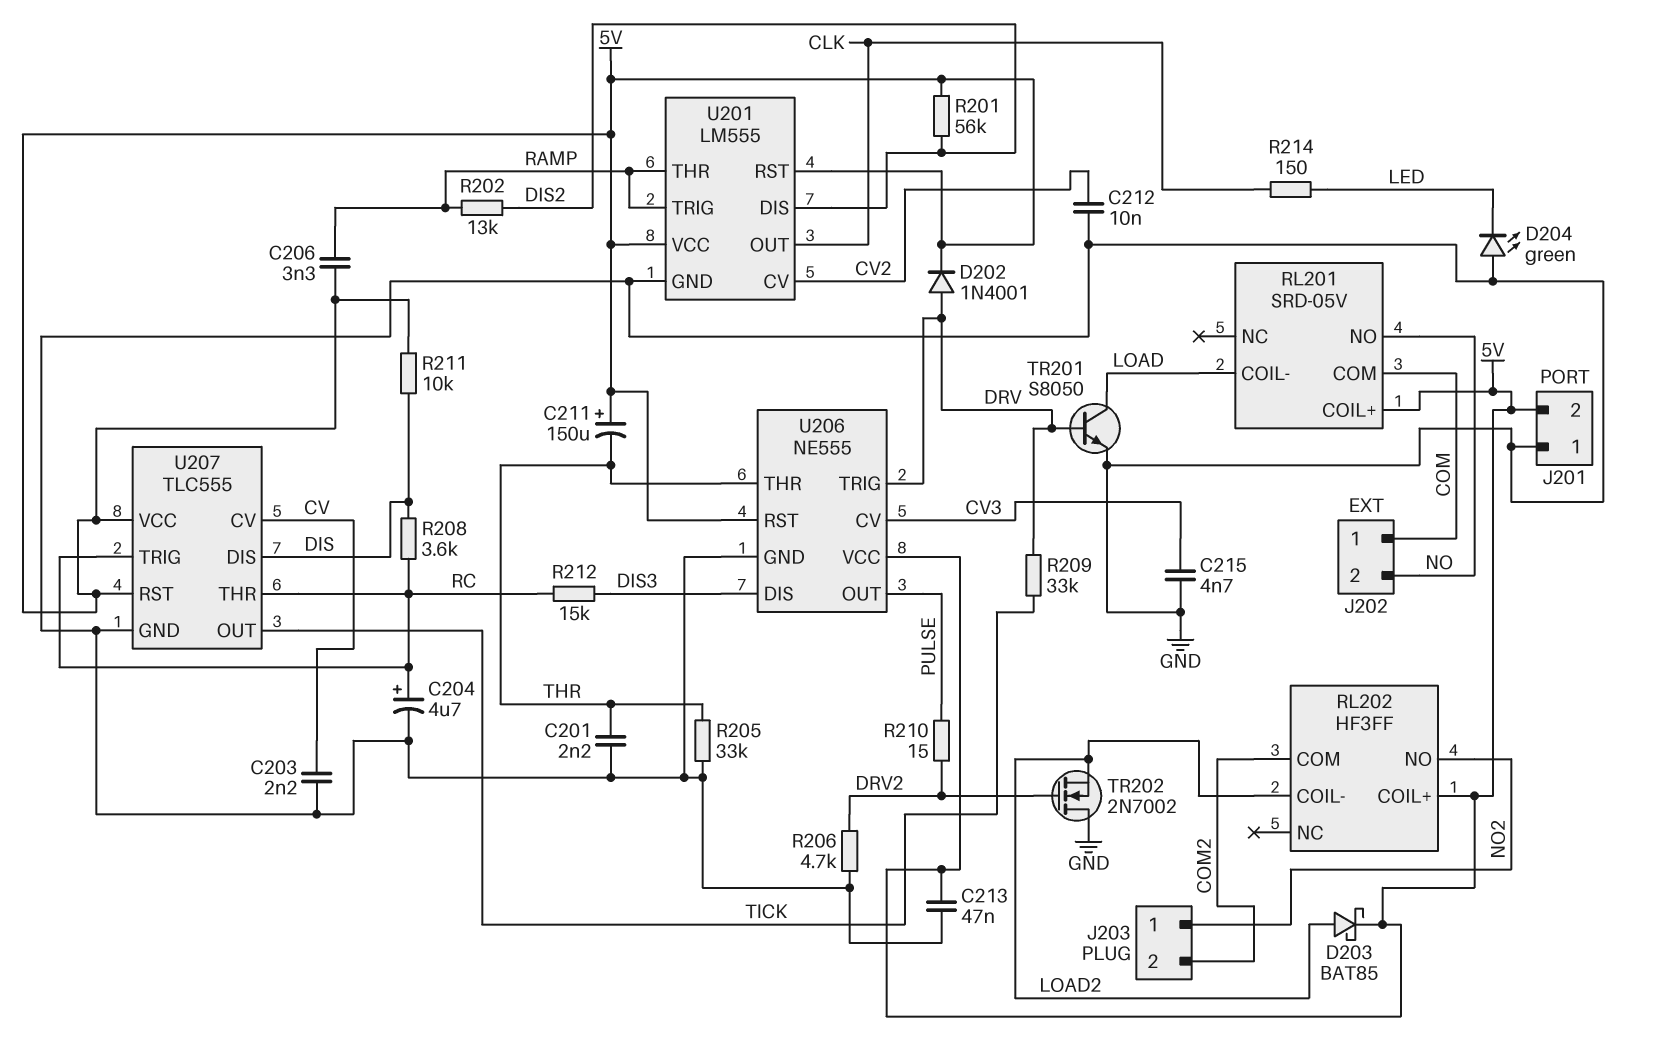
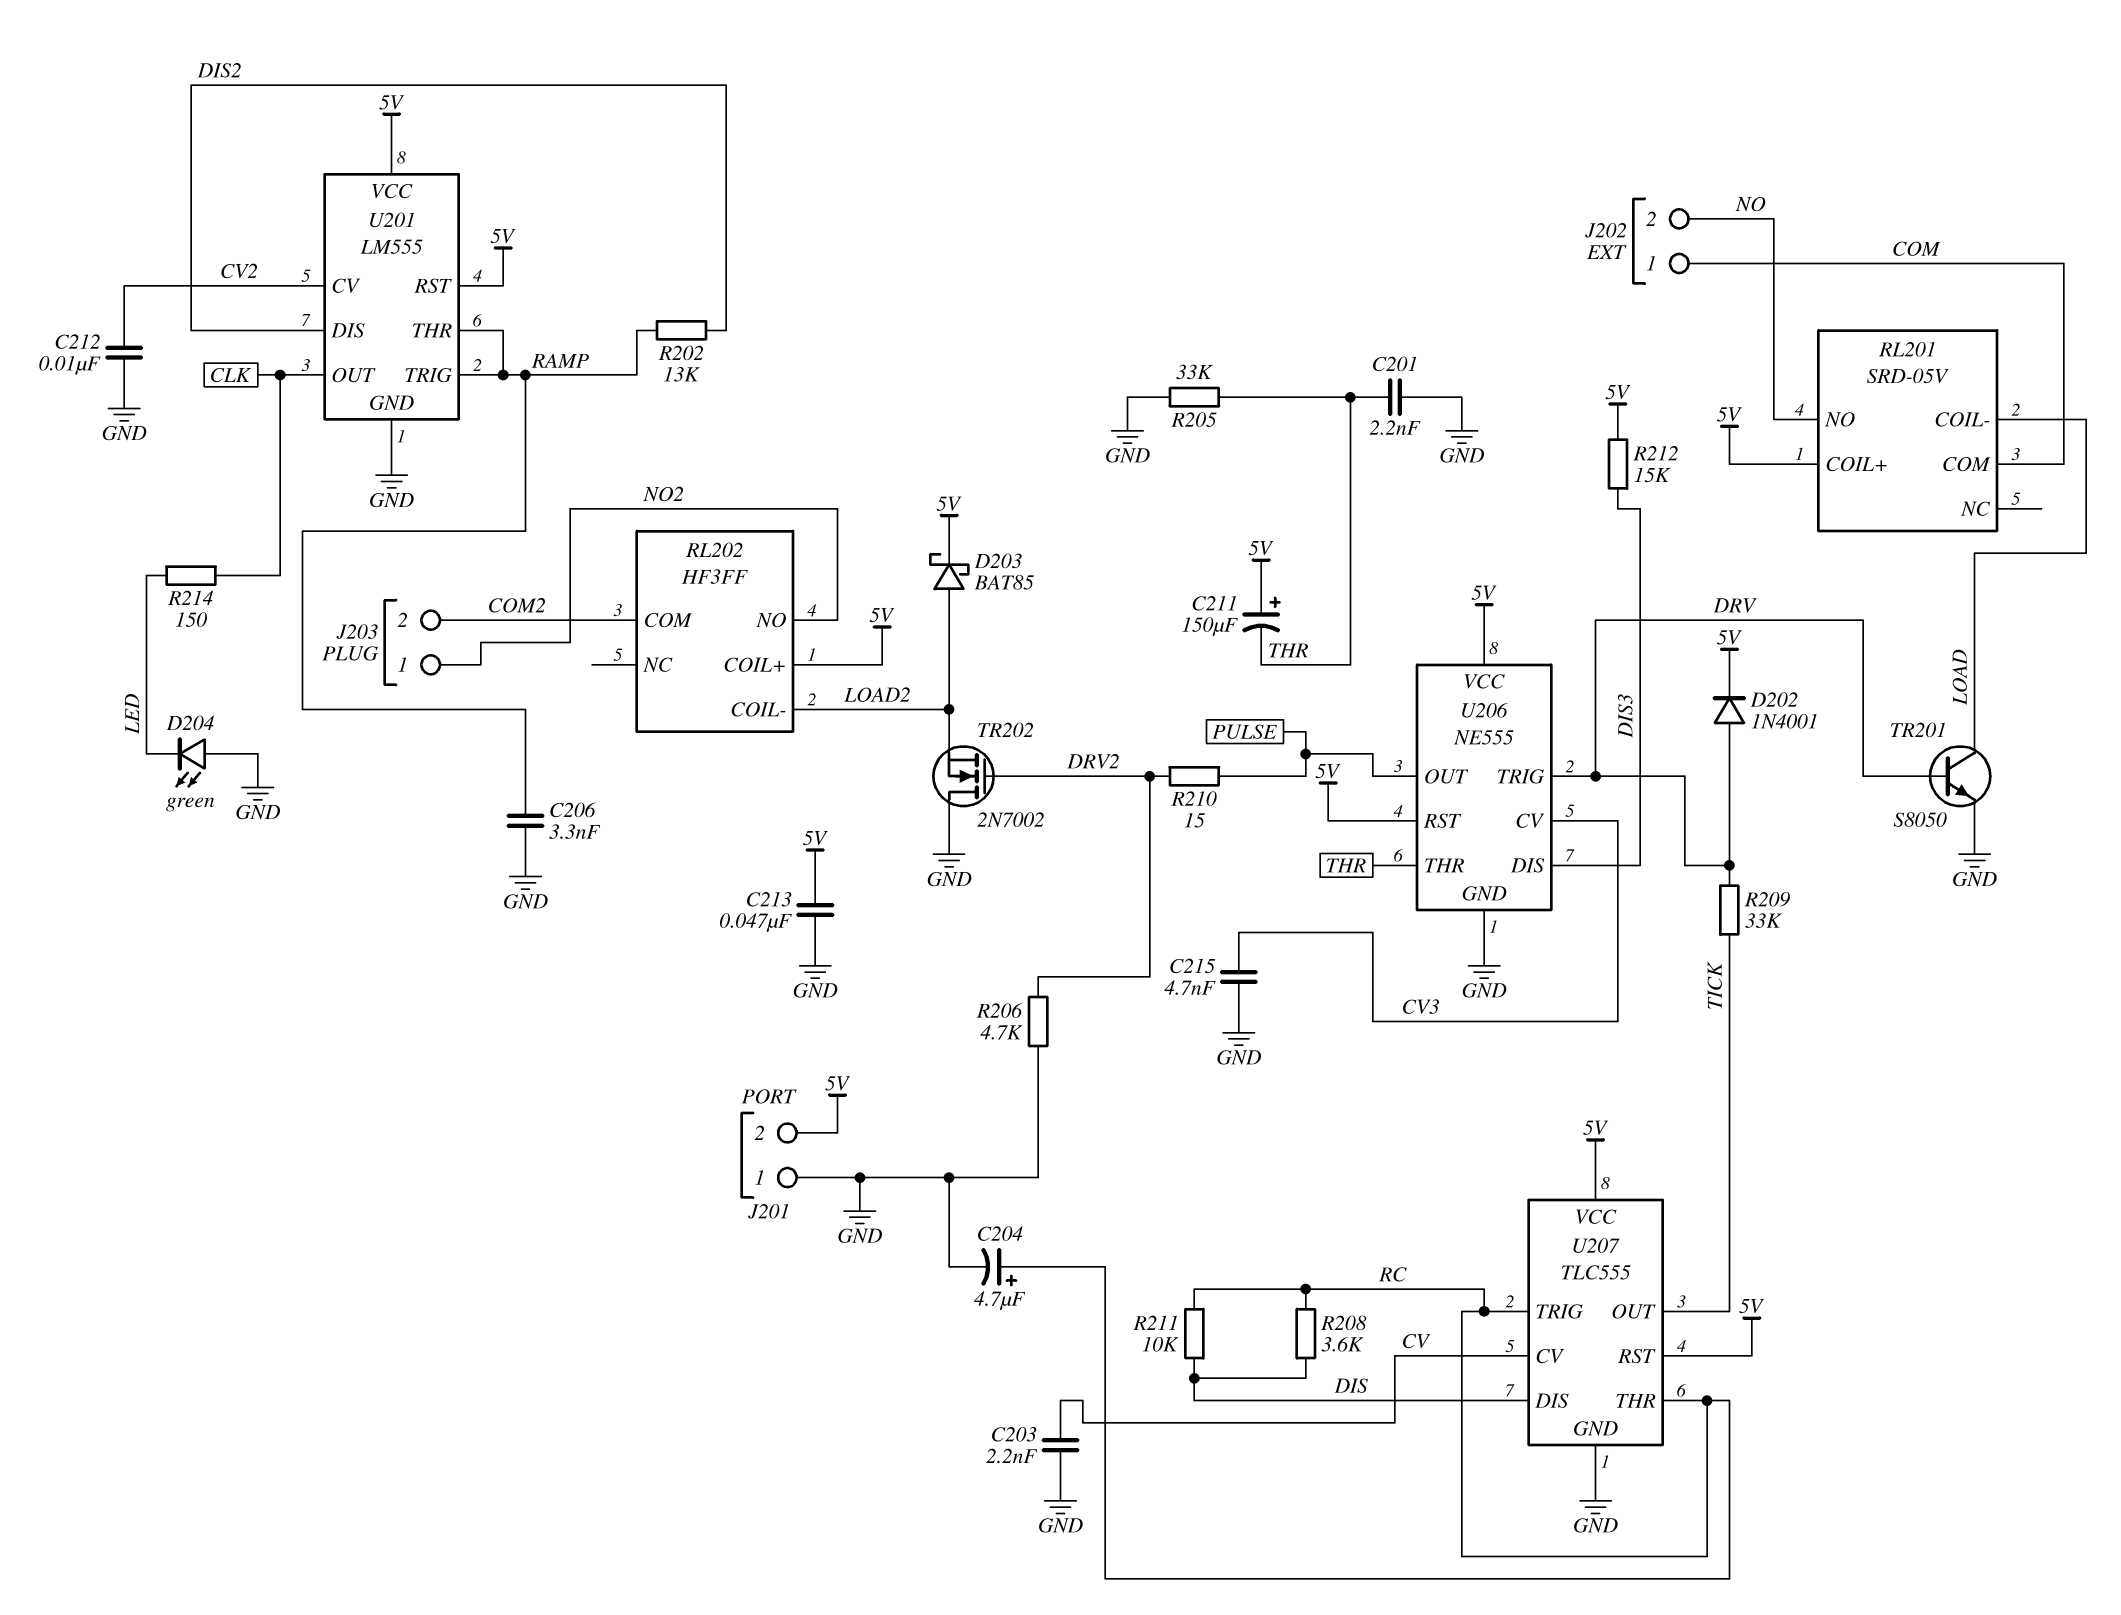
C206: 3.3nF (5V, RAMP) -> 3.3nF (GND, RAMP)
R201: 56k (5V, DIS2) -> none
R211: 10k (5V, DIS) -> 10k (DIS, RC)
R212: 15k (DIS3, RC) -> 15k (5V, DIS3)

